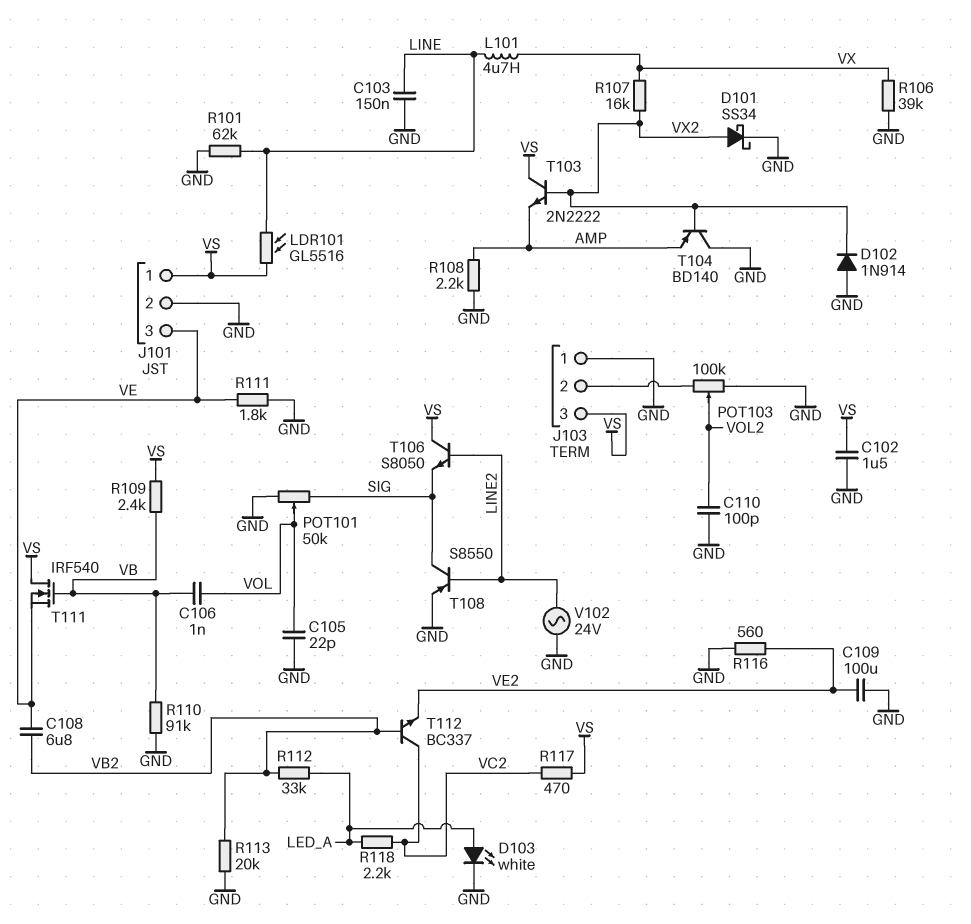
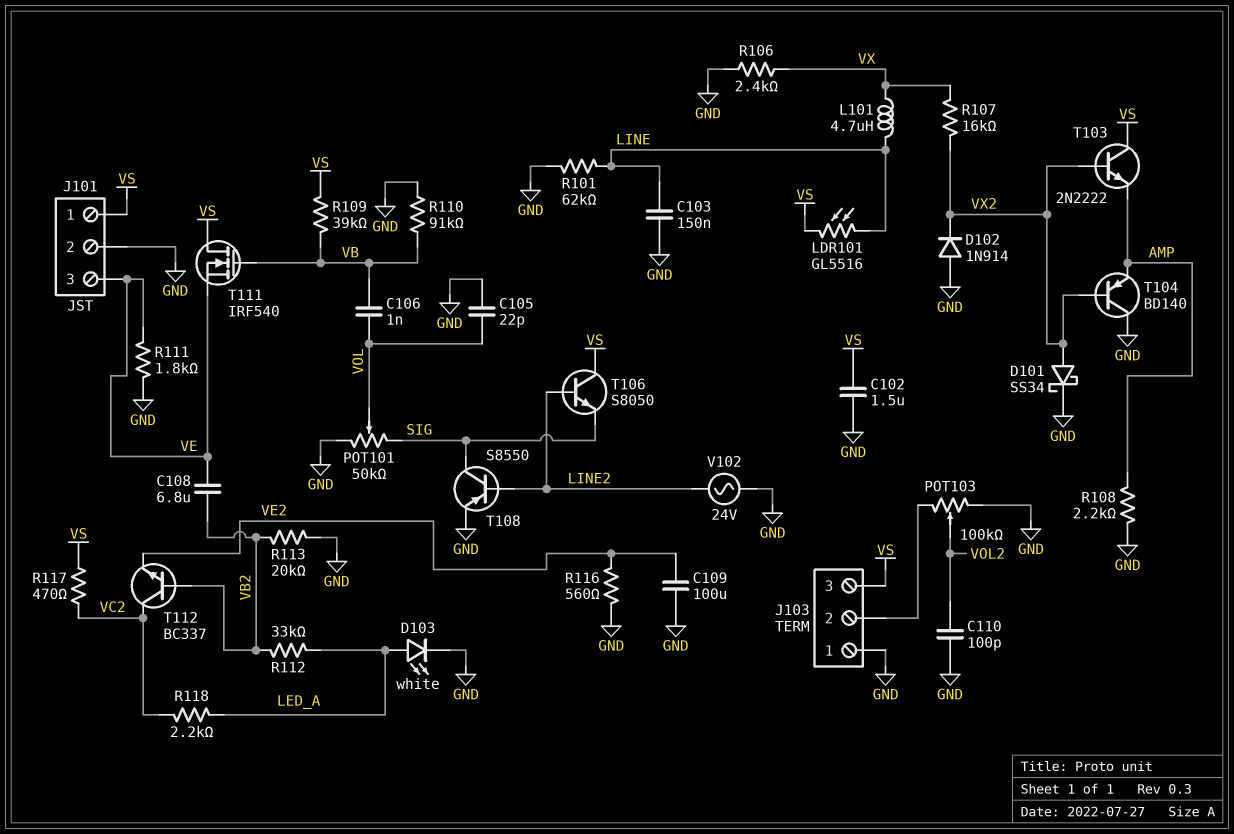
R106: 39k (GND, VX) -> 2.4k (GND, VX)
R109: 2.4k (VB, VS) -> 39k (VB, VS)

